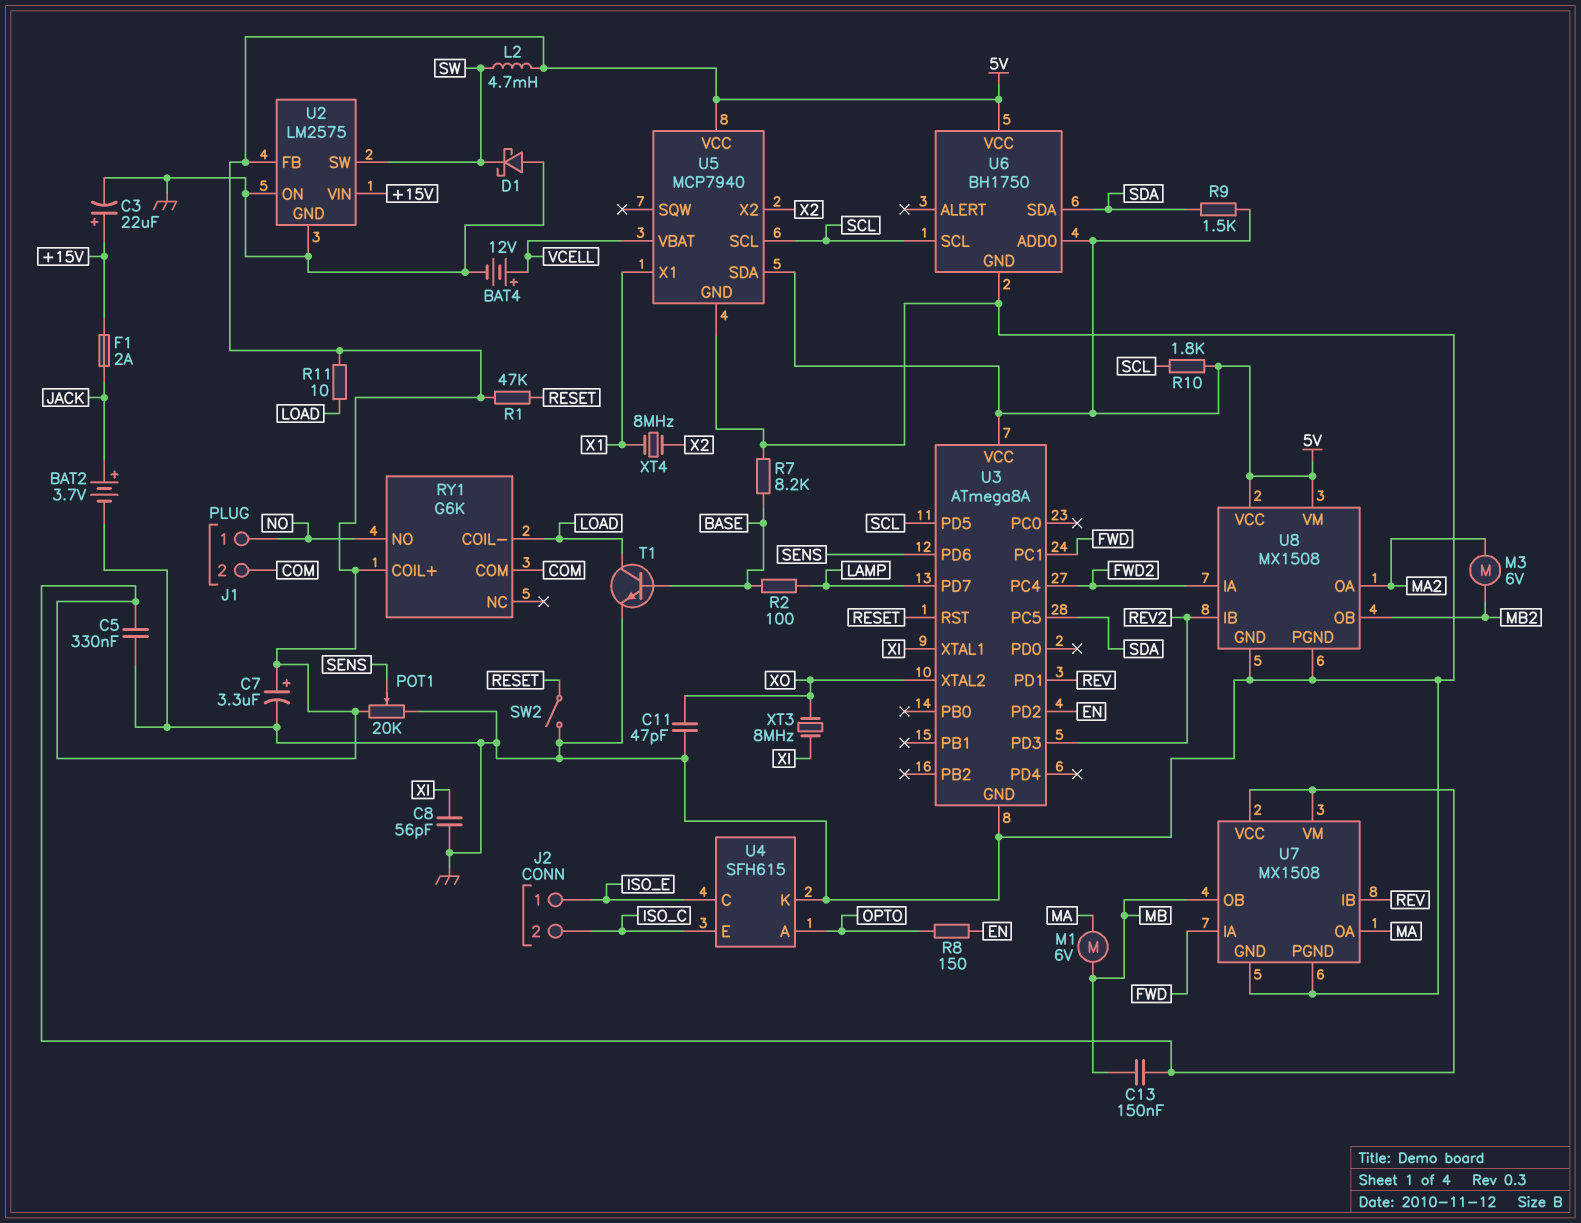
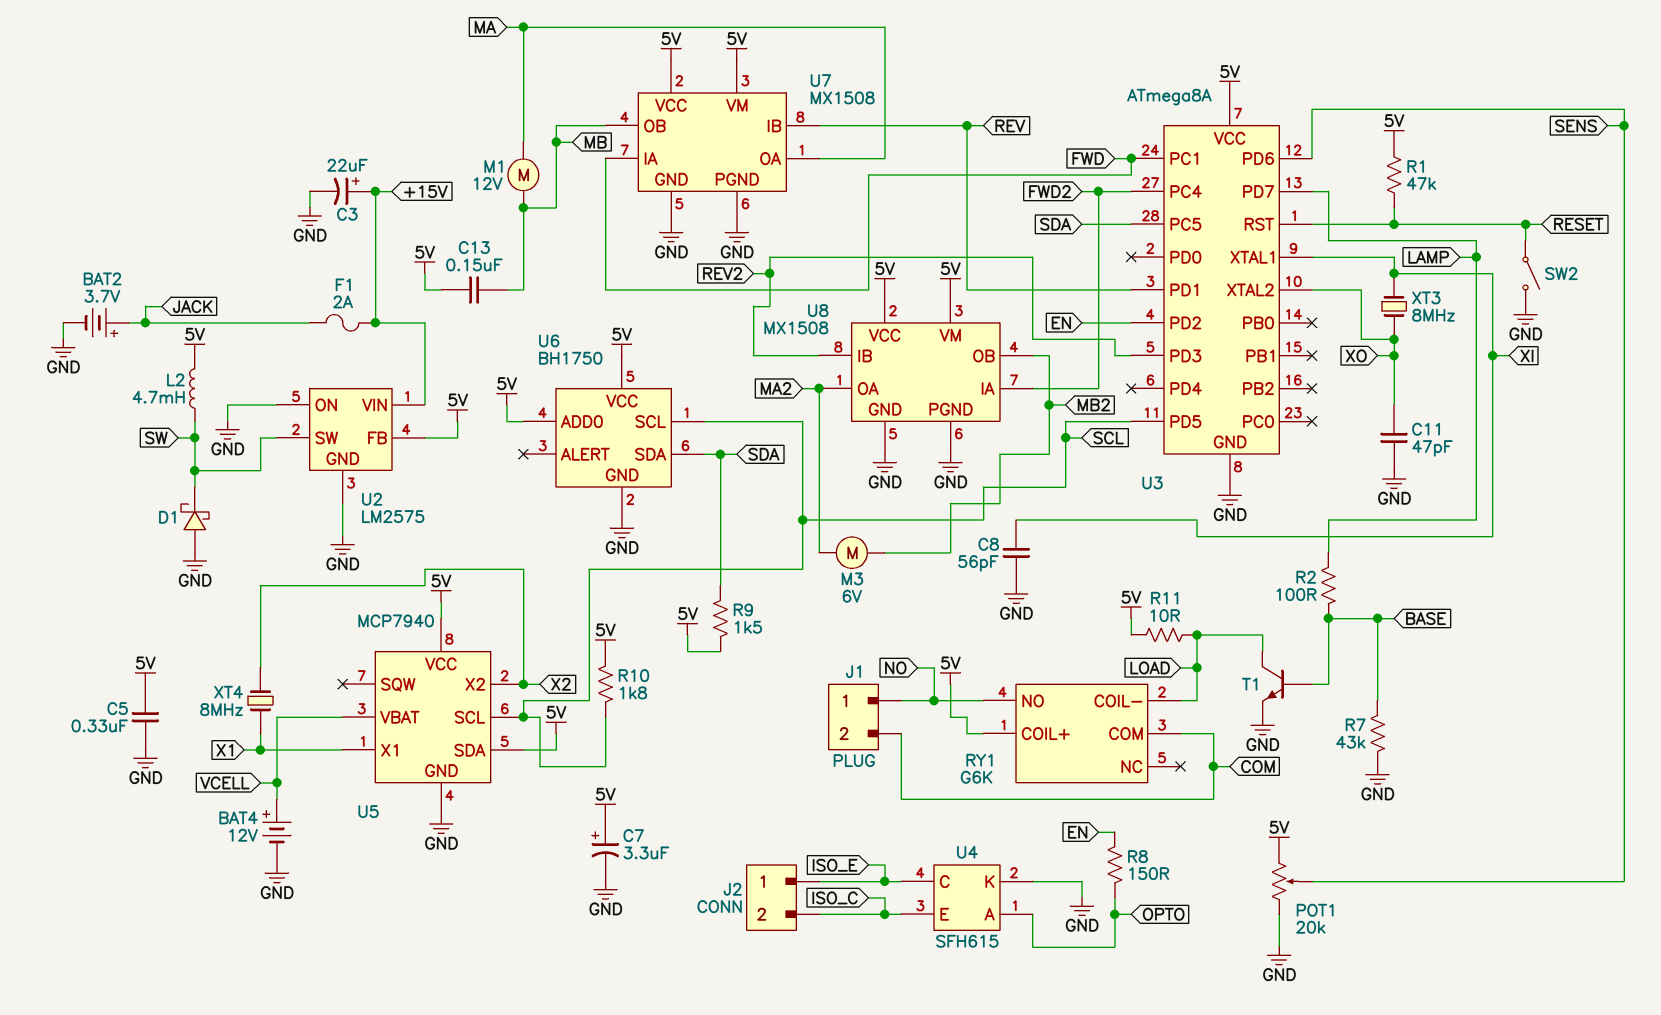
M1: motor 6V (MA, MB) -> motor 12V (MA, MB)
R7: 8.2k (BASE, GND) -> 43k (BASE, GND)

